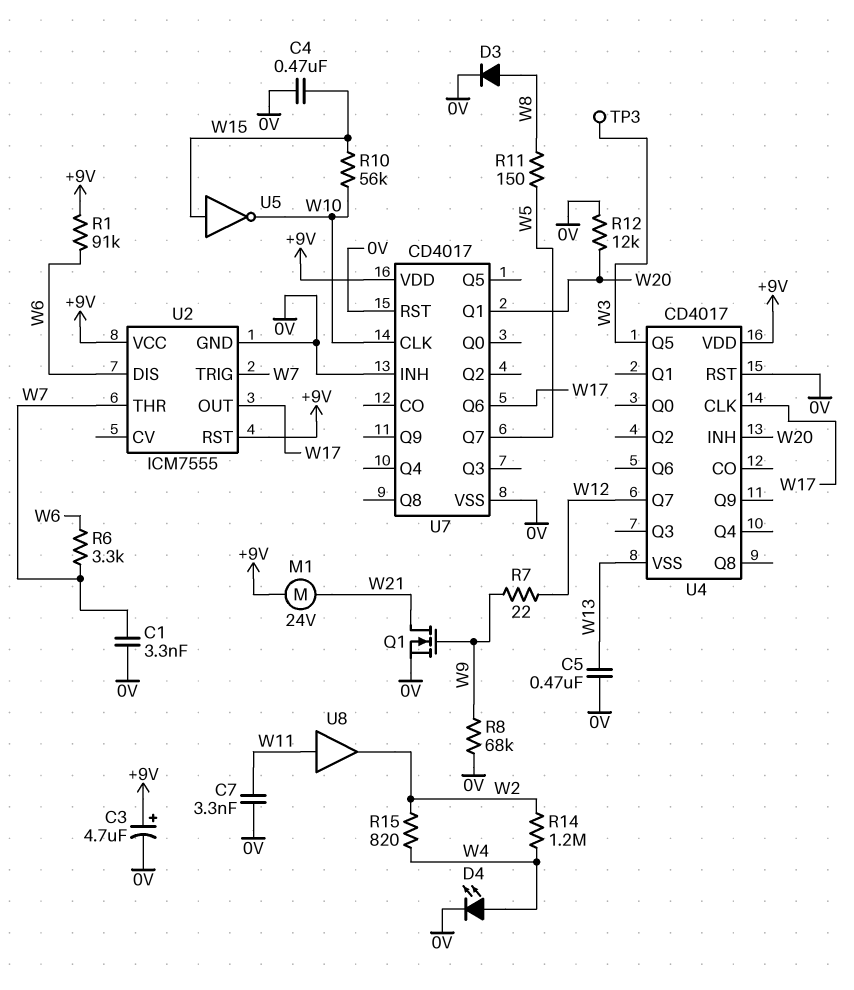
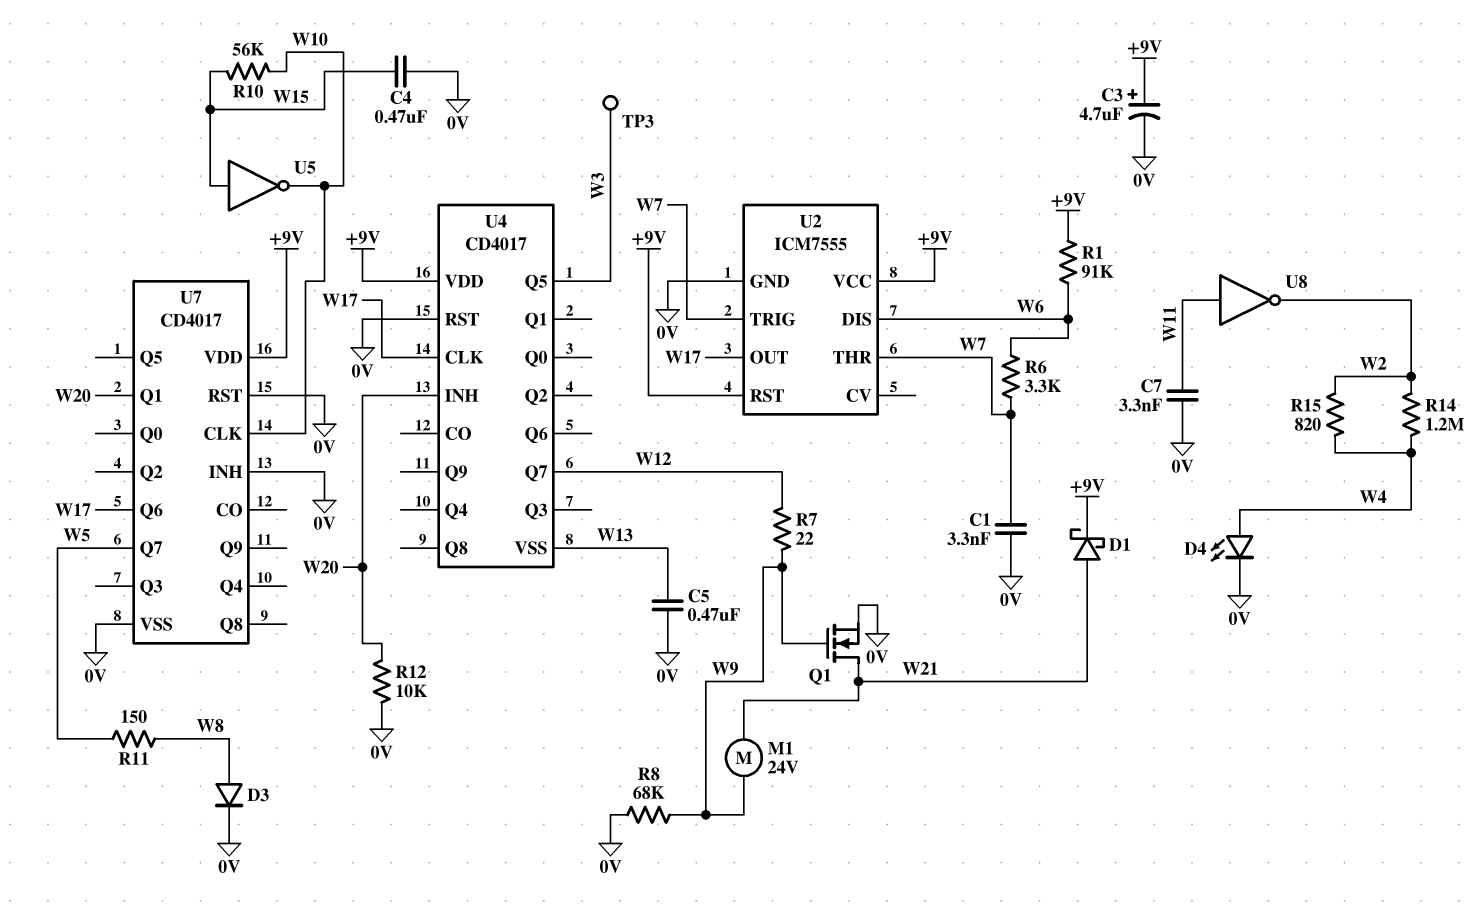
D1: none -> schottky (A W21, K +9V)
M1: motor 24V (+9V, W21) -> motor 24V (W9, W21)
R12: 12k (0V, W20) -> 10k (0V, W20)
U8: buffer (in W11, out W2) -> NOT (in W11, out W2)

